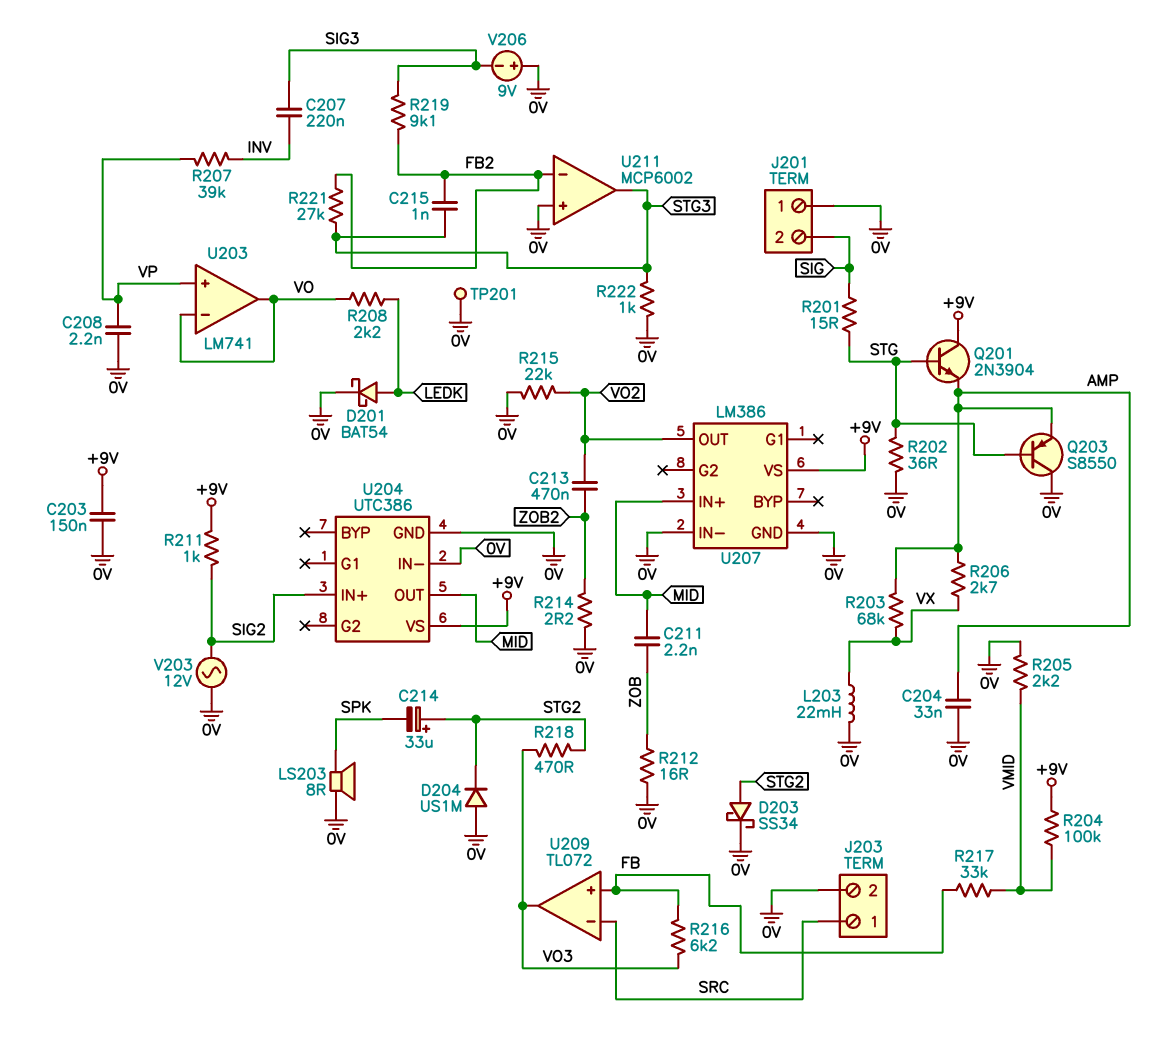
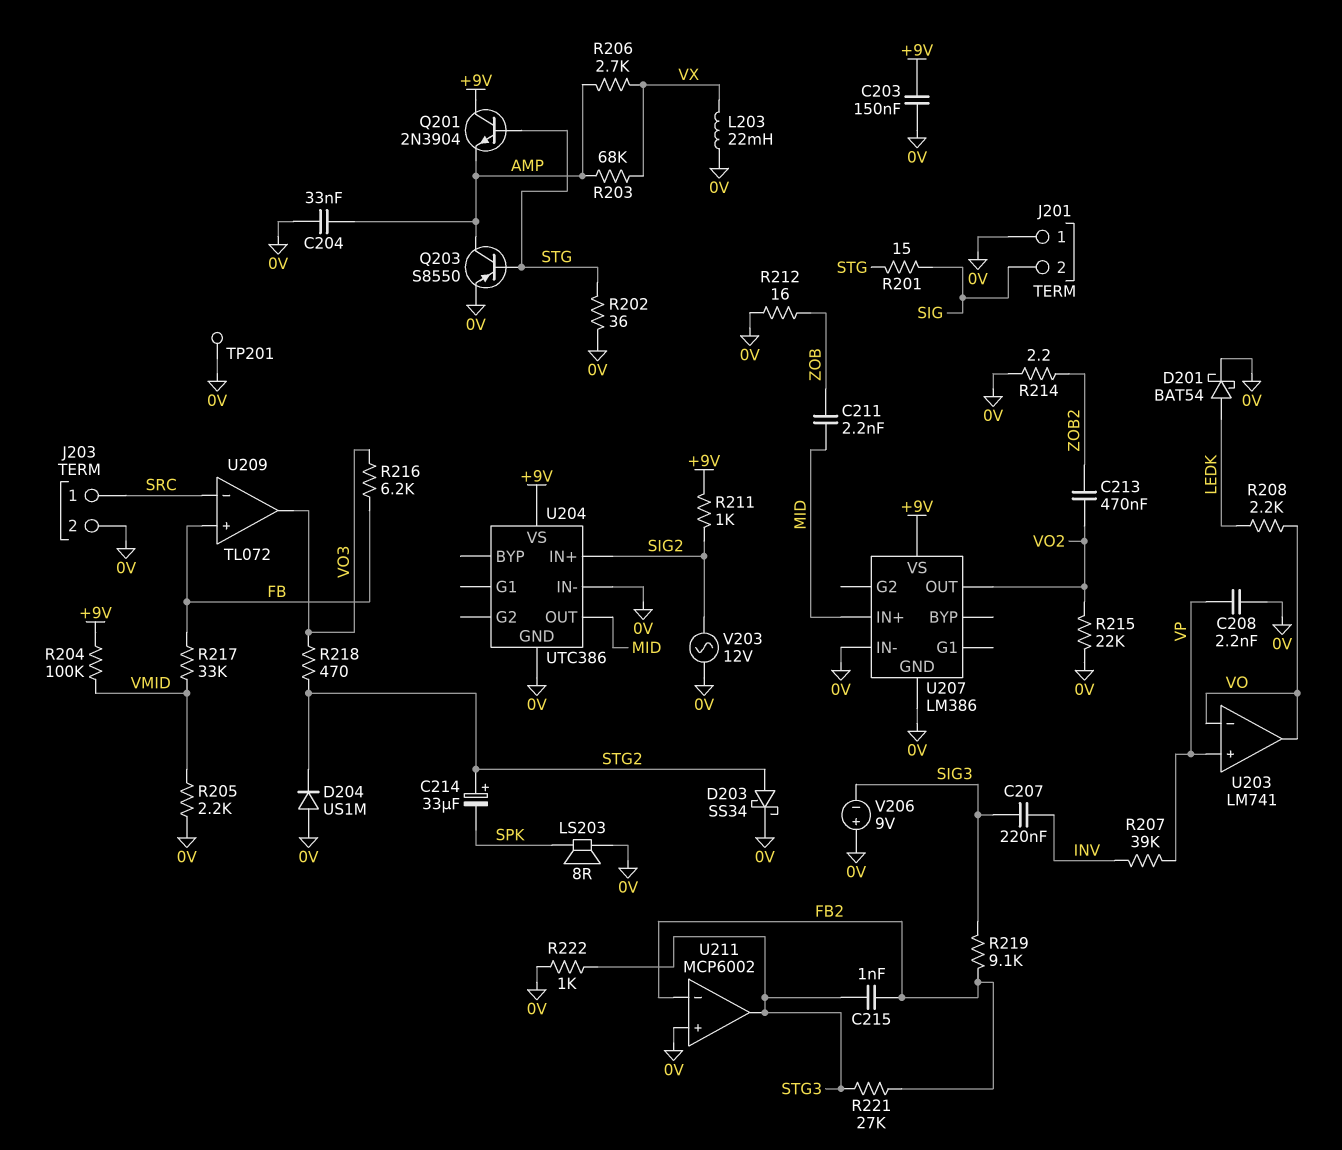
Q203: PNP S8550 (B STG, C 0V, E AMP) -> PNP S8550 (B STG, C AMP, E 0V)

